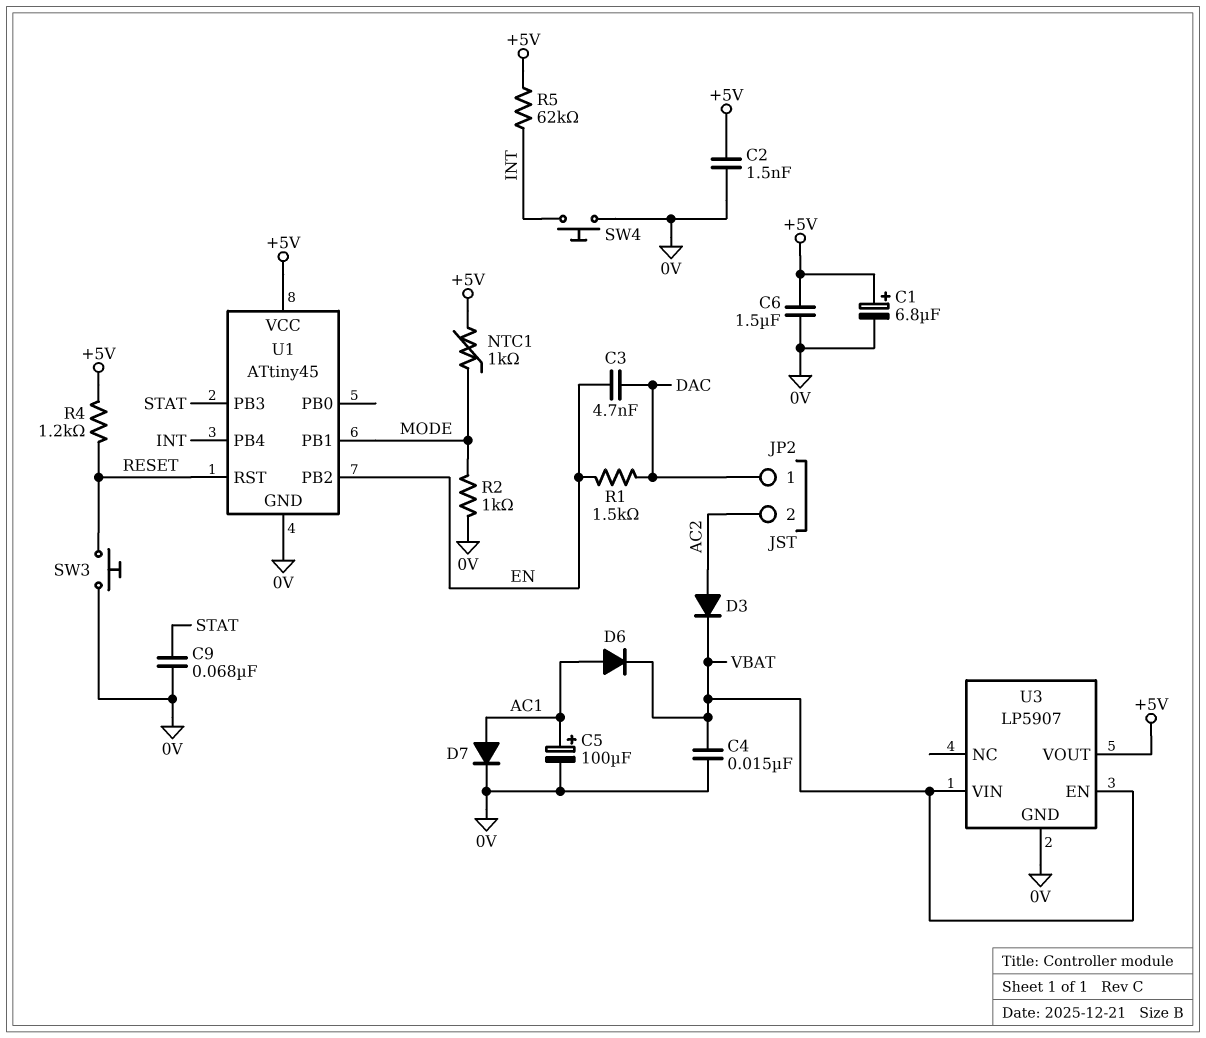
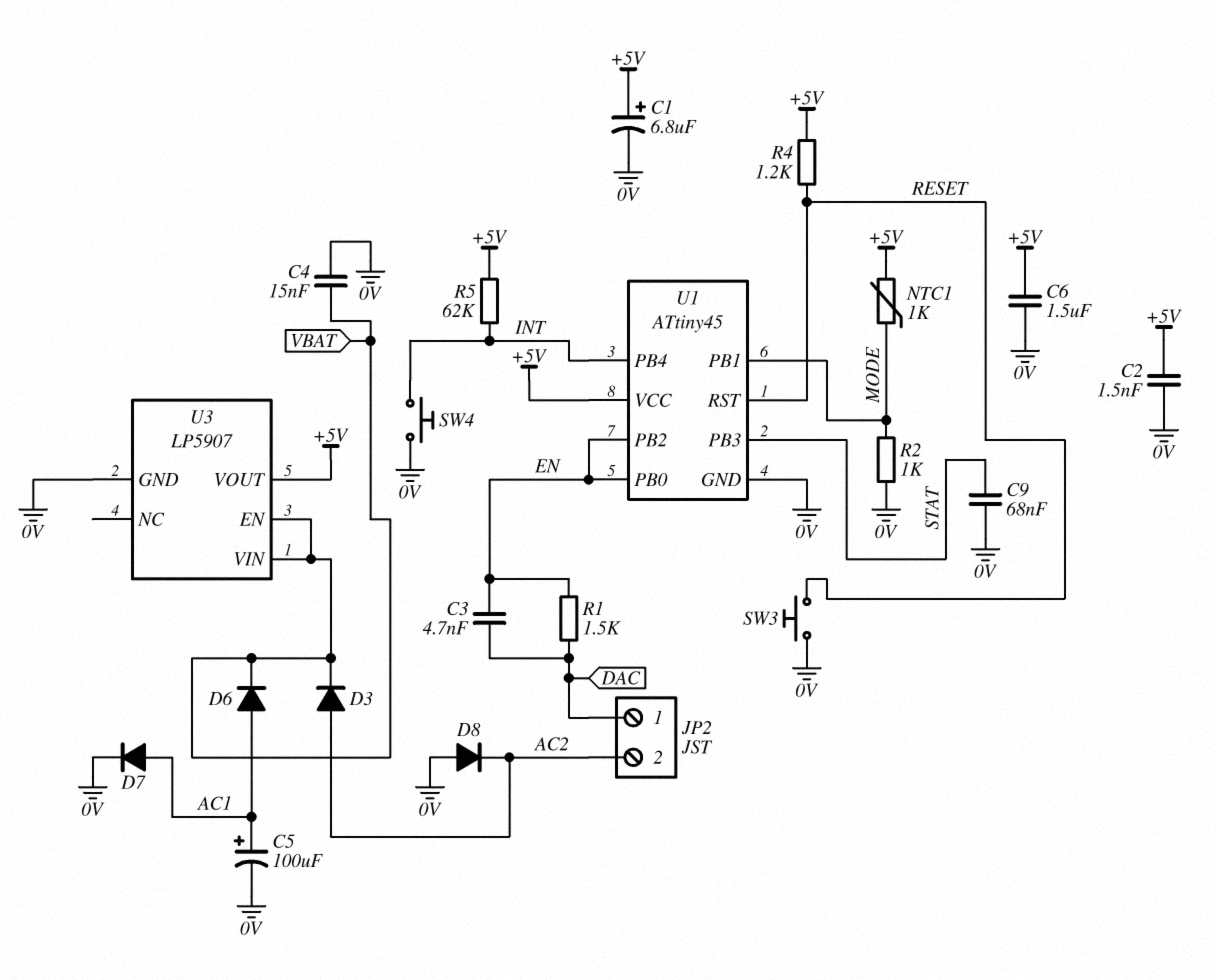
D8: none -> diode (A 0V, K AC2)
U1 pin PB0: none -> EN

